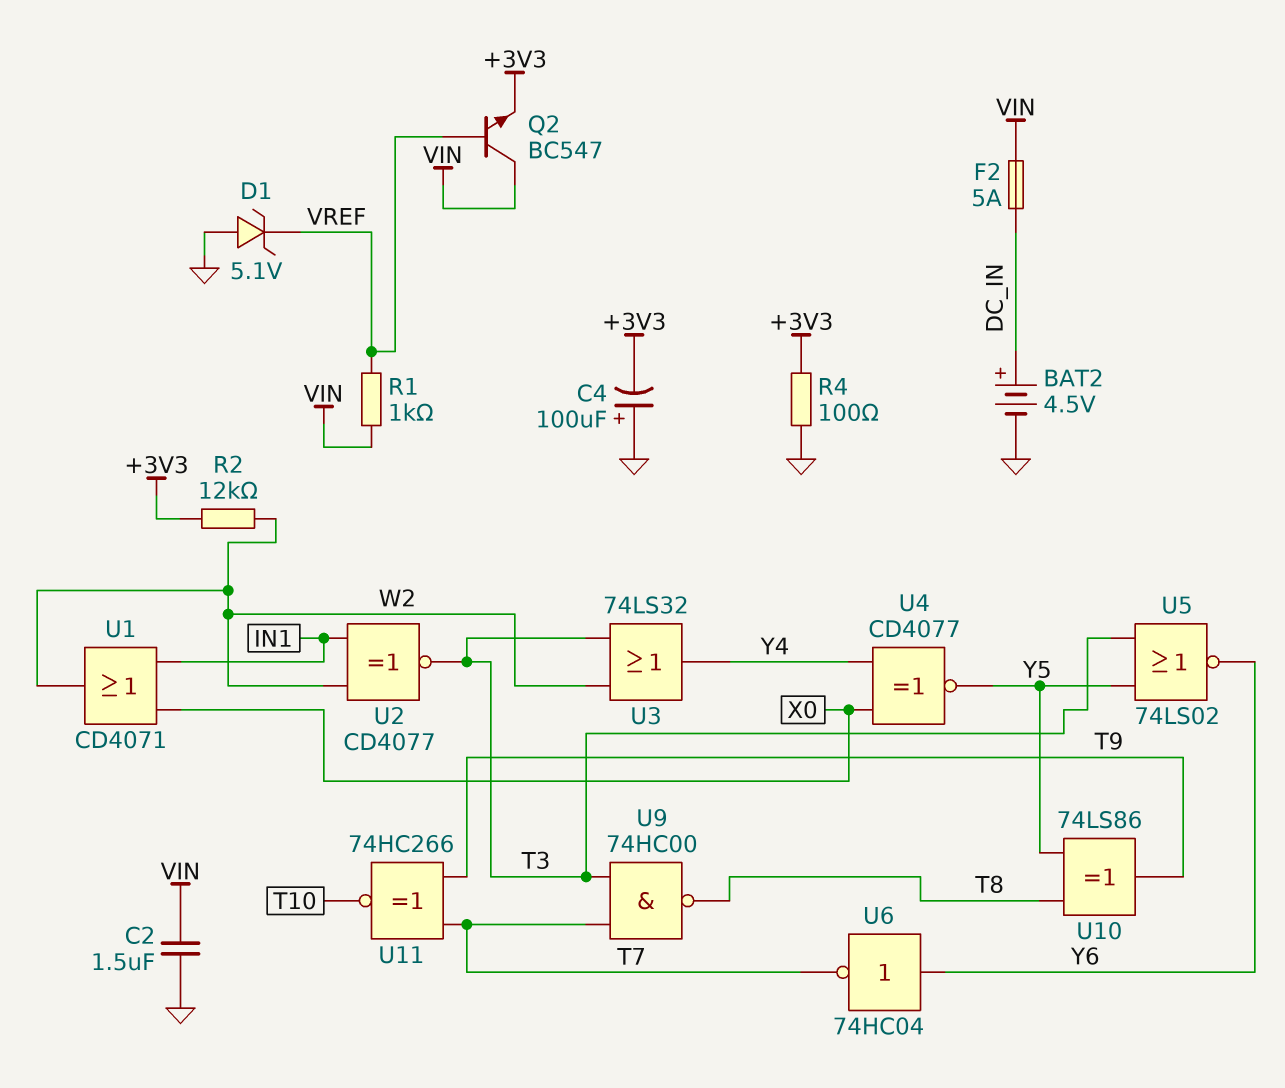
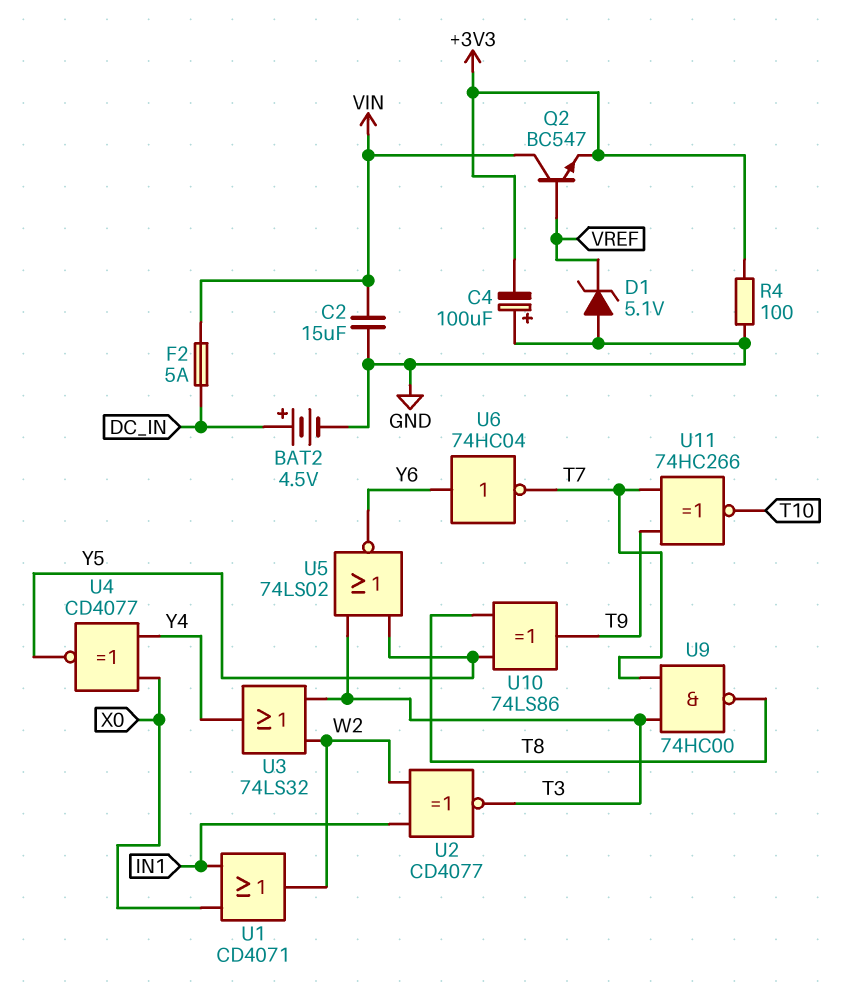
C2: 1.5uF (GND, VIN) -> 15uF (GND, VIN)
R1: 1k (VIN, VREF) -> none
R2: 12k (+3V3, W2) -> none

